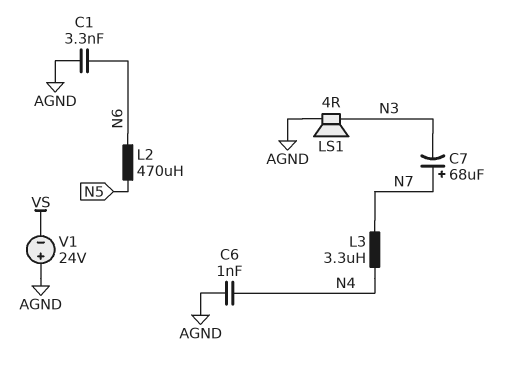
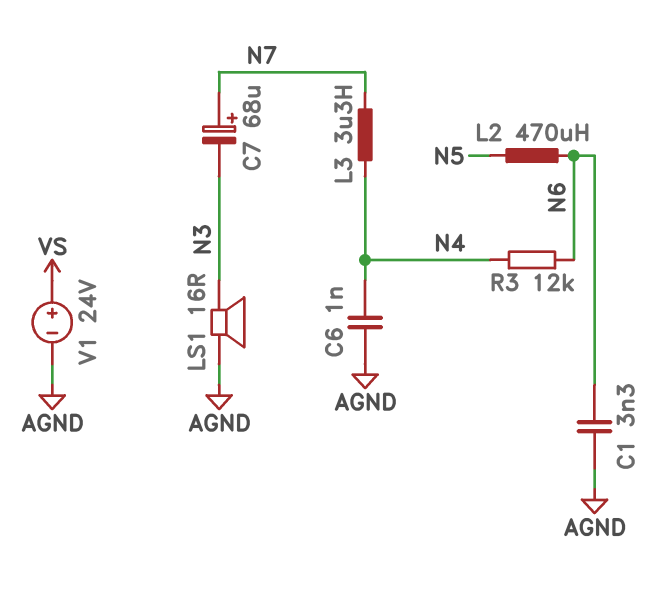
LS1: speaker 4R (AGND, N3) -> speaker 16R (AGND, N3)
R3: none -> 12k (N4, N6)
V1: 24V (plus AGND, minus VS) -> 24V (plus VS, minus AGND)

